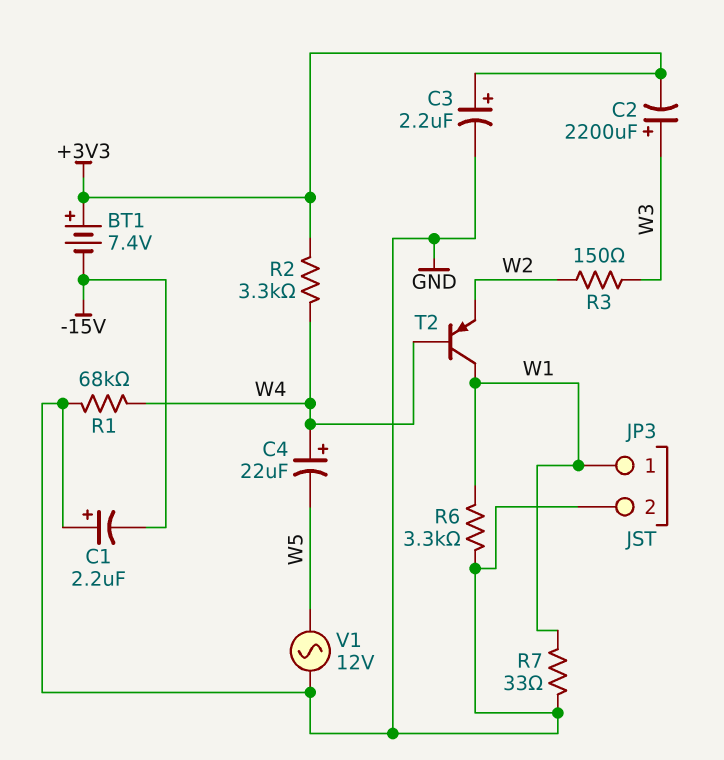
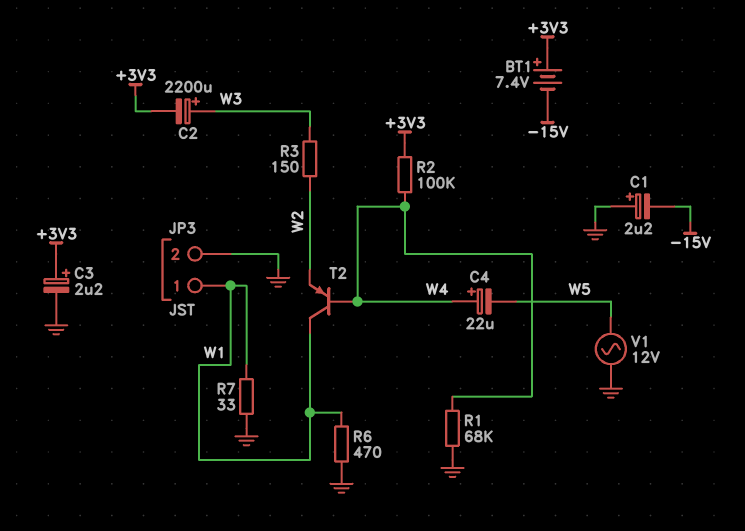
R2: 3.3k (+3V3, W4) -> 100k (+3V3, W4)
R6: 3.3k (GND, W1) -> 470 (GND, W1)

